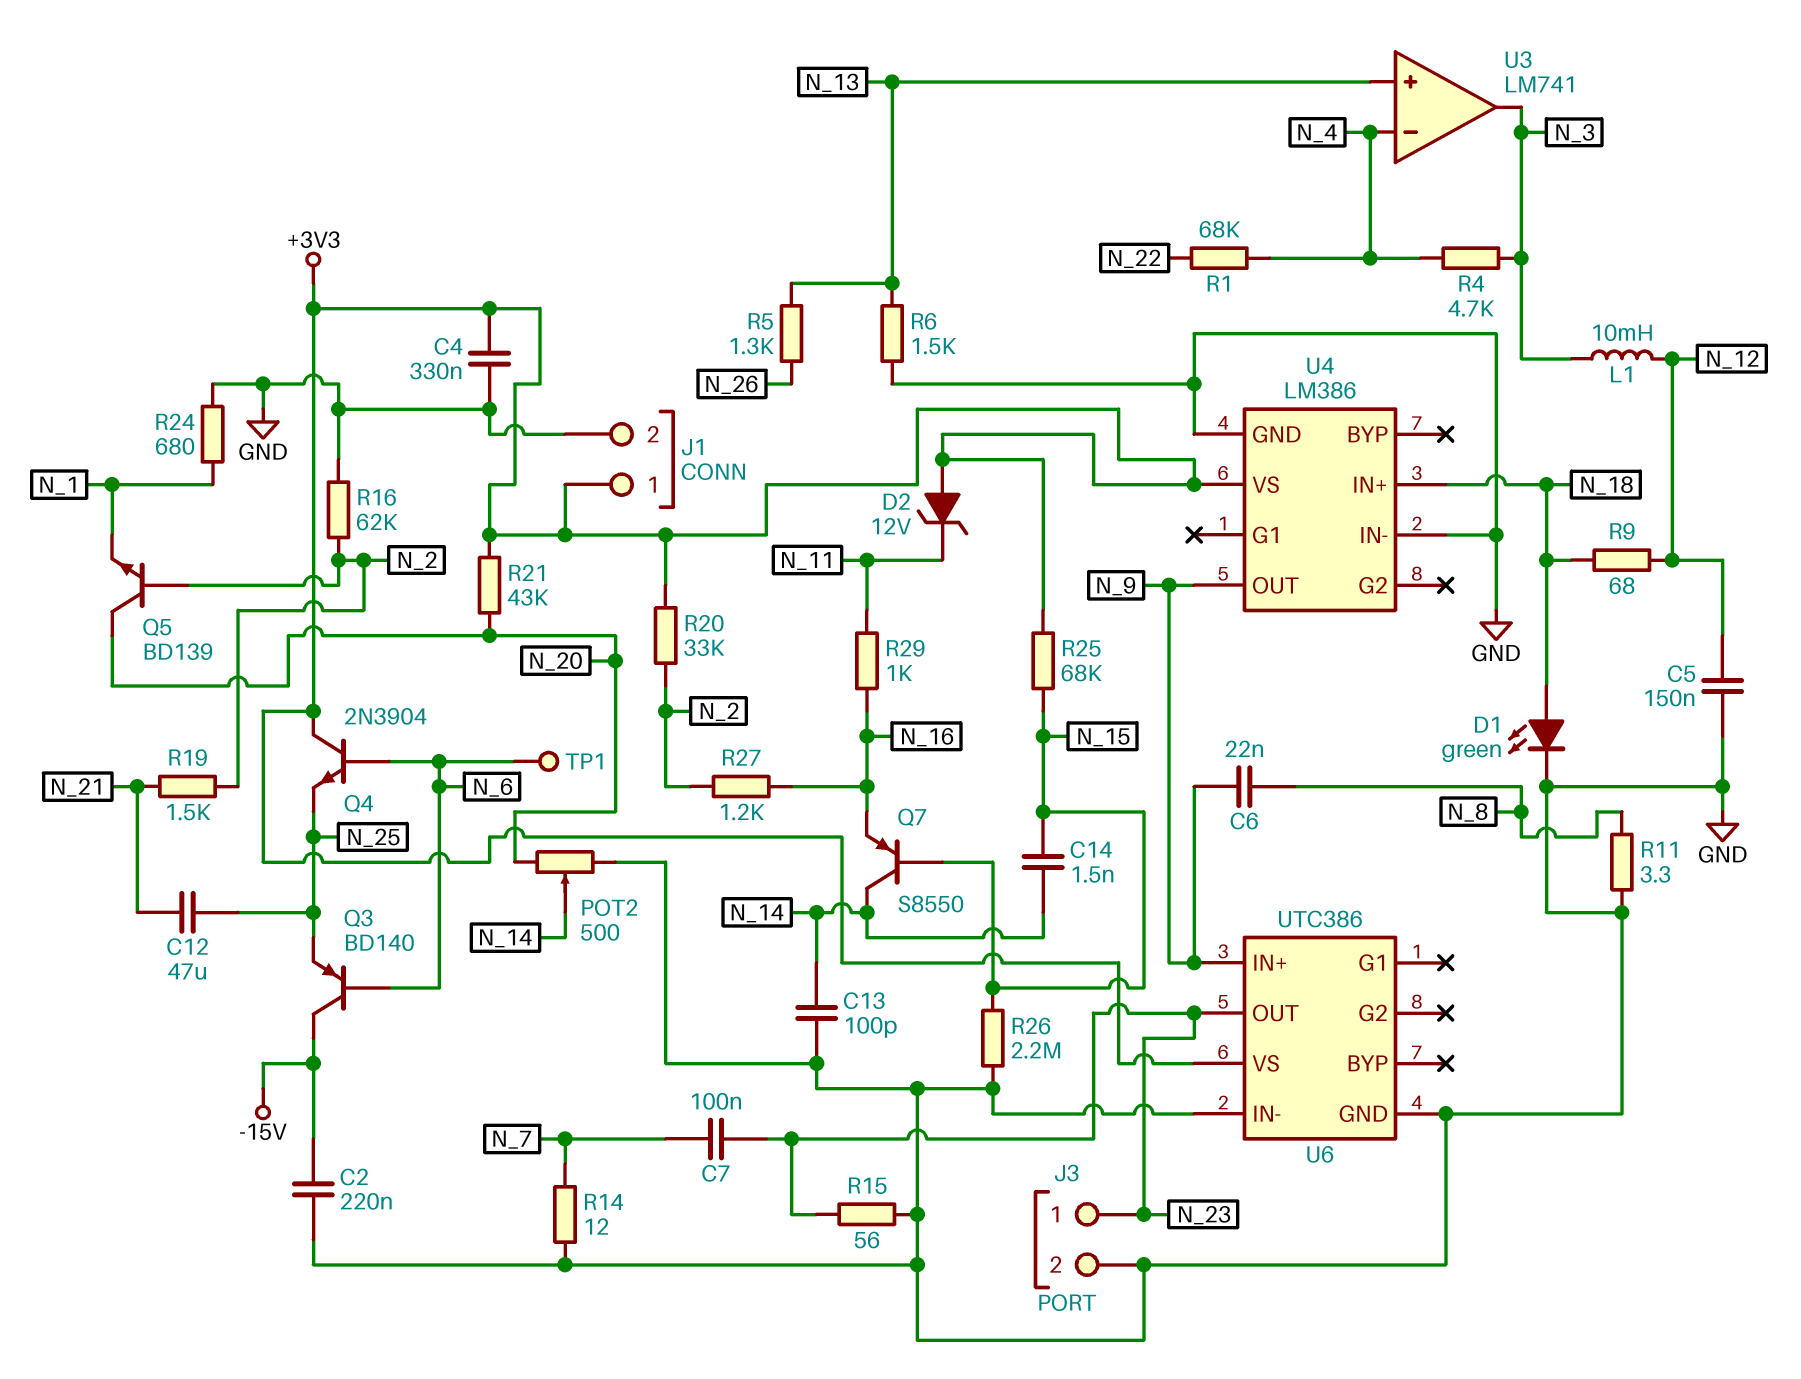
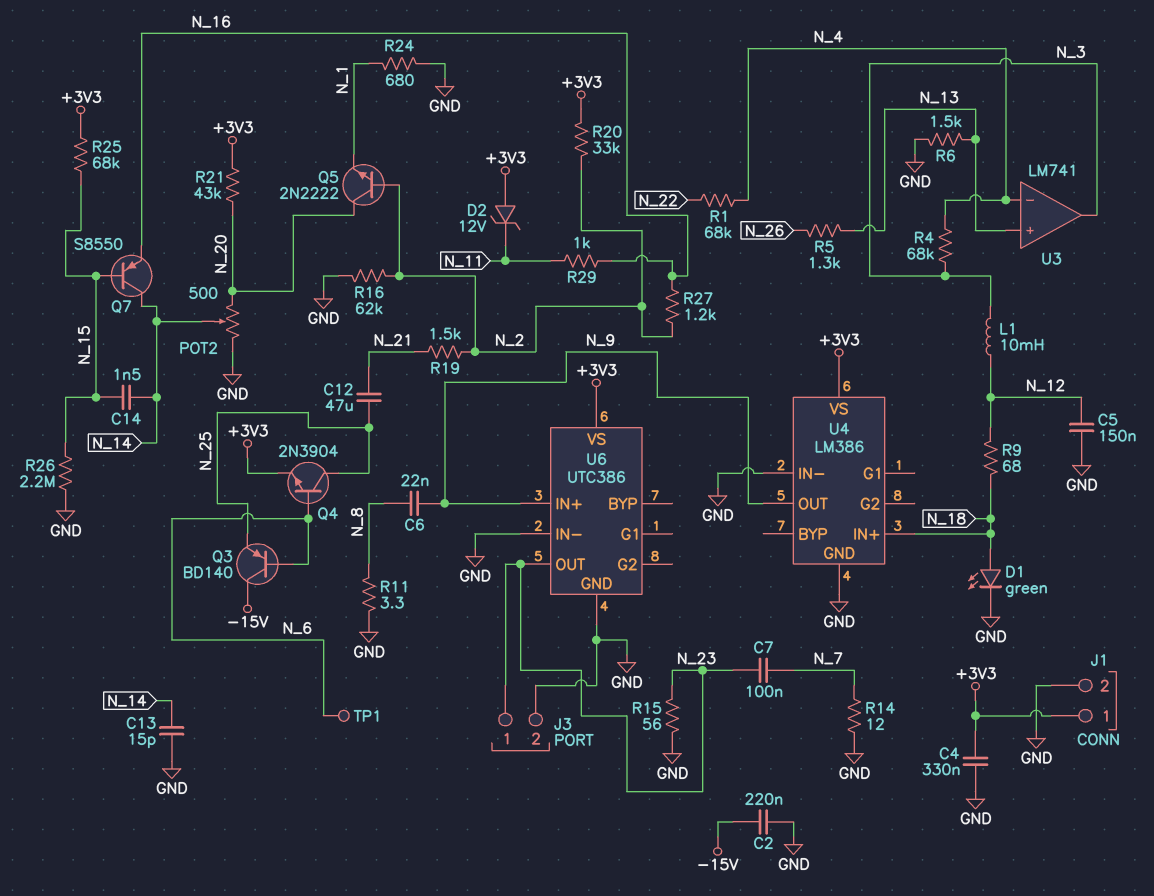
C13: 100pF (GND, N_14) -> 15pF (GND, N_14)
Q4: NPN 2N3904 (B N_6, C +3V3, E N_25) -> NPN 2N3904 (B N_6, C N_25, E +3V3)
Q5: NPN BD139 (B N_2, C N_20, E N_1) -> NPN 2N2222 (B N_2, C N_20, E N_1)
R4: 4.7k (N_3, N_4) -> 68k (N_3, N_4)

